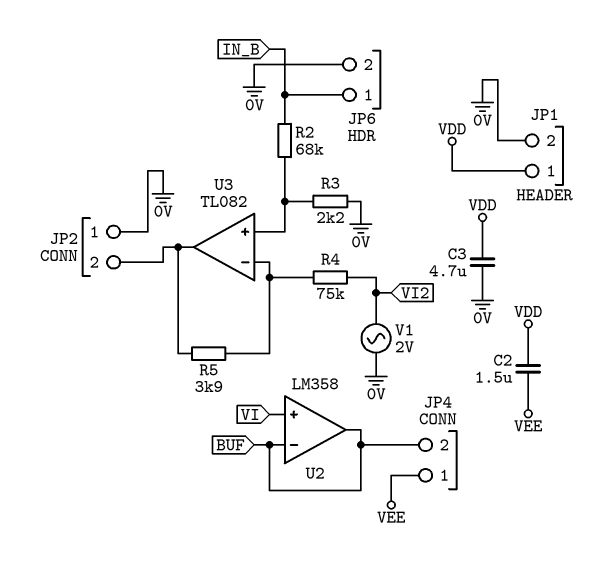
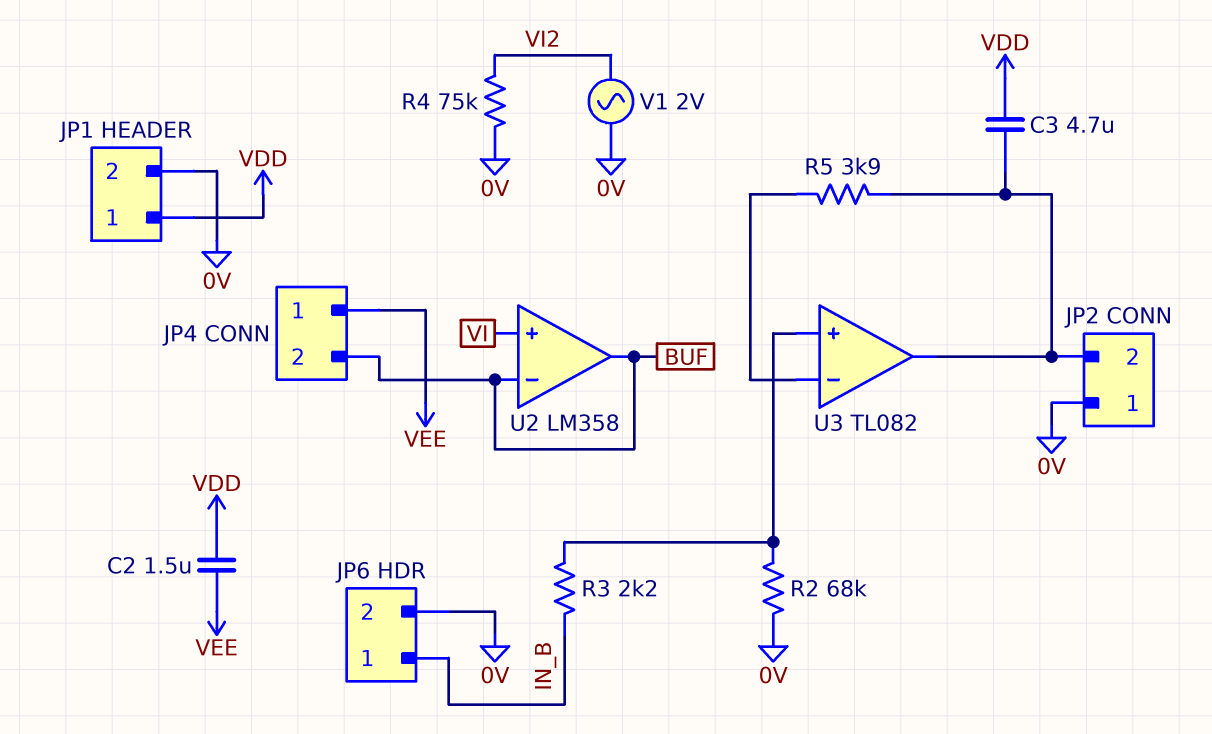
C3: 4.7uF (0V, VDD) -> 4.7uF (JP2/2, VDD)
R2: 68k (IN_B, U3/in+) -> 68k (0V, U3/in+)
R3: 2.2k (0V, U3/in+) -> 2.2k (IN_B, U3/in+)
R4: 75k (U3/in-, VI2) -> 75k (0V, VI2)

